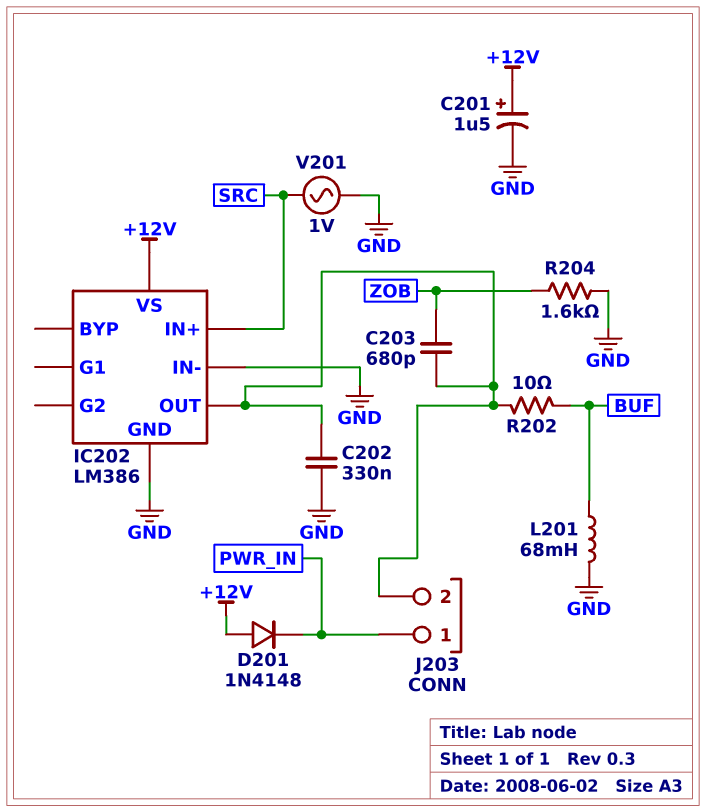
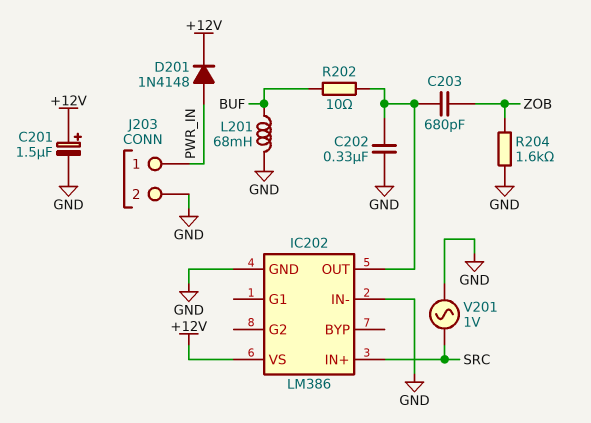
D201: diode 1N4148 (A +12V, K PWR_IN) -> diode 1N4148 (A PWR_IN, K +12V)
J203 pin 2: IC202/OUT -> GND

